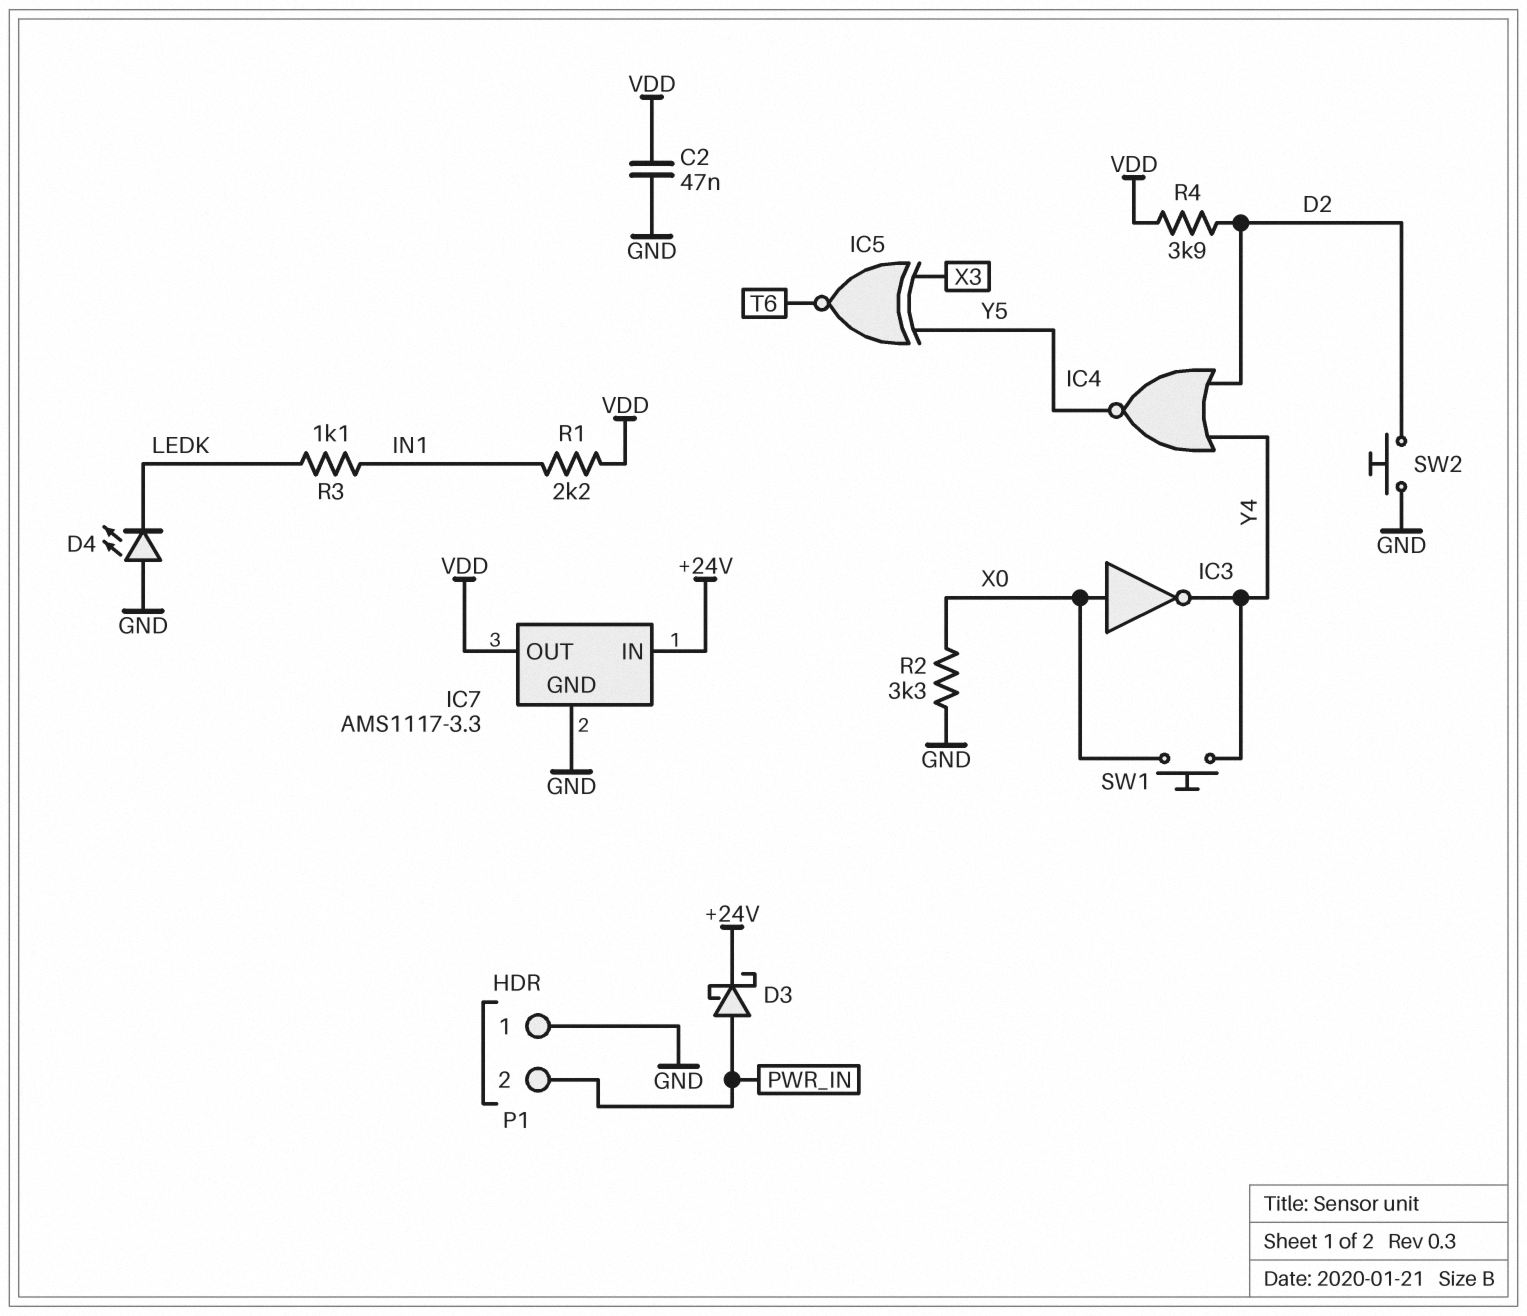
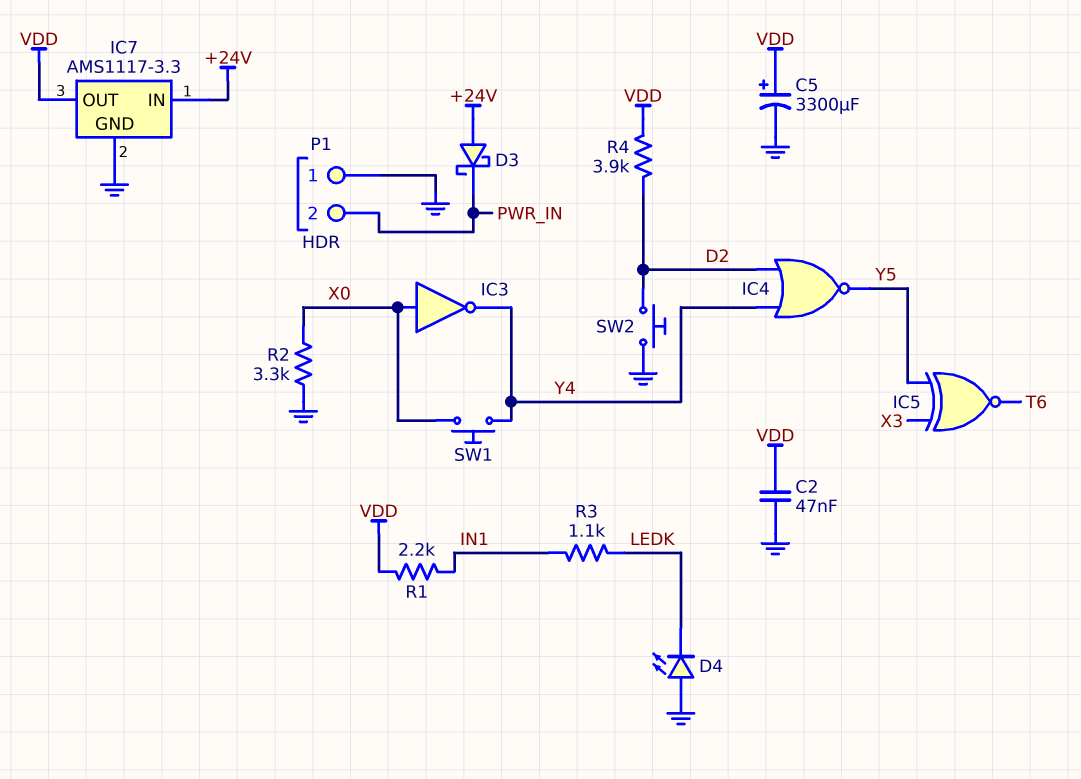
C5: none -> 3300uF (plus VDD, minus GND)
D3: schottky (A PWR_IN, K +24V) -> schottky (A +24V, K PWR_IN)

